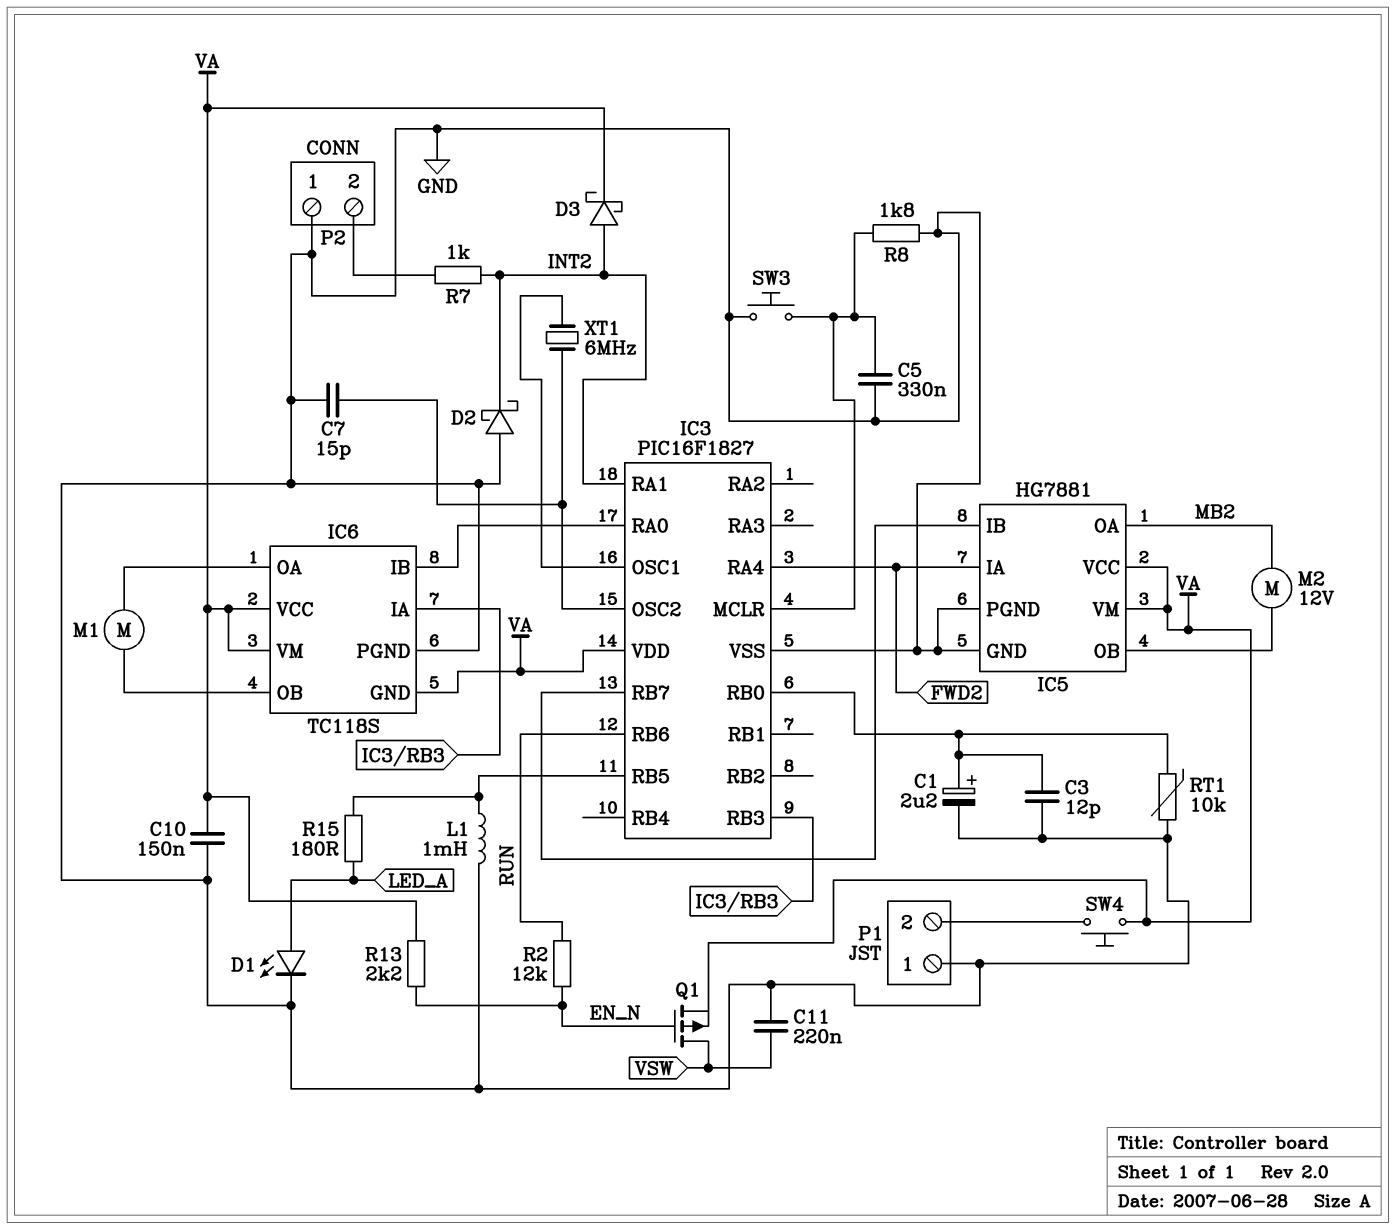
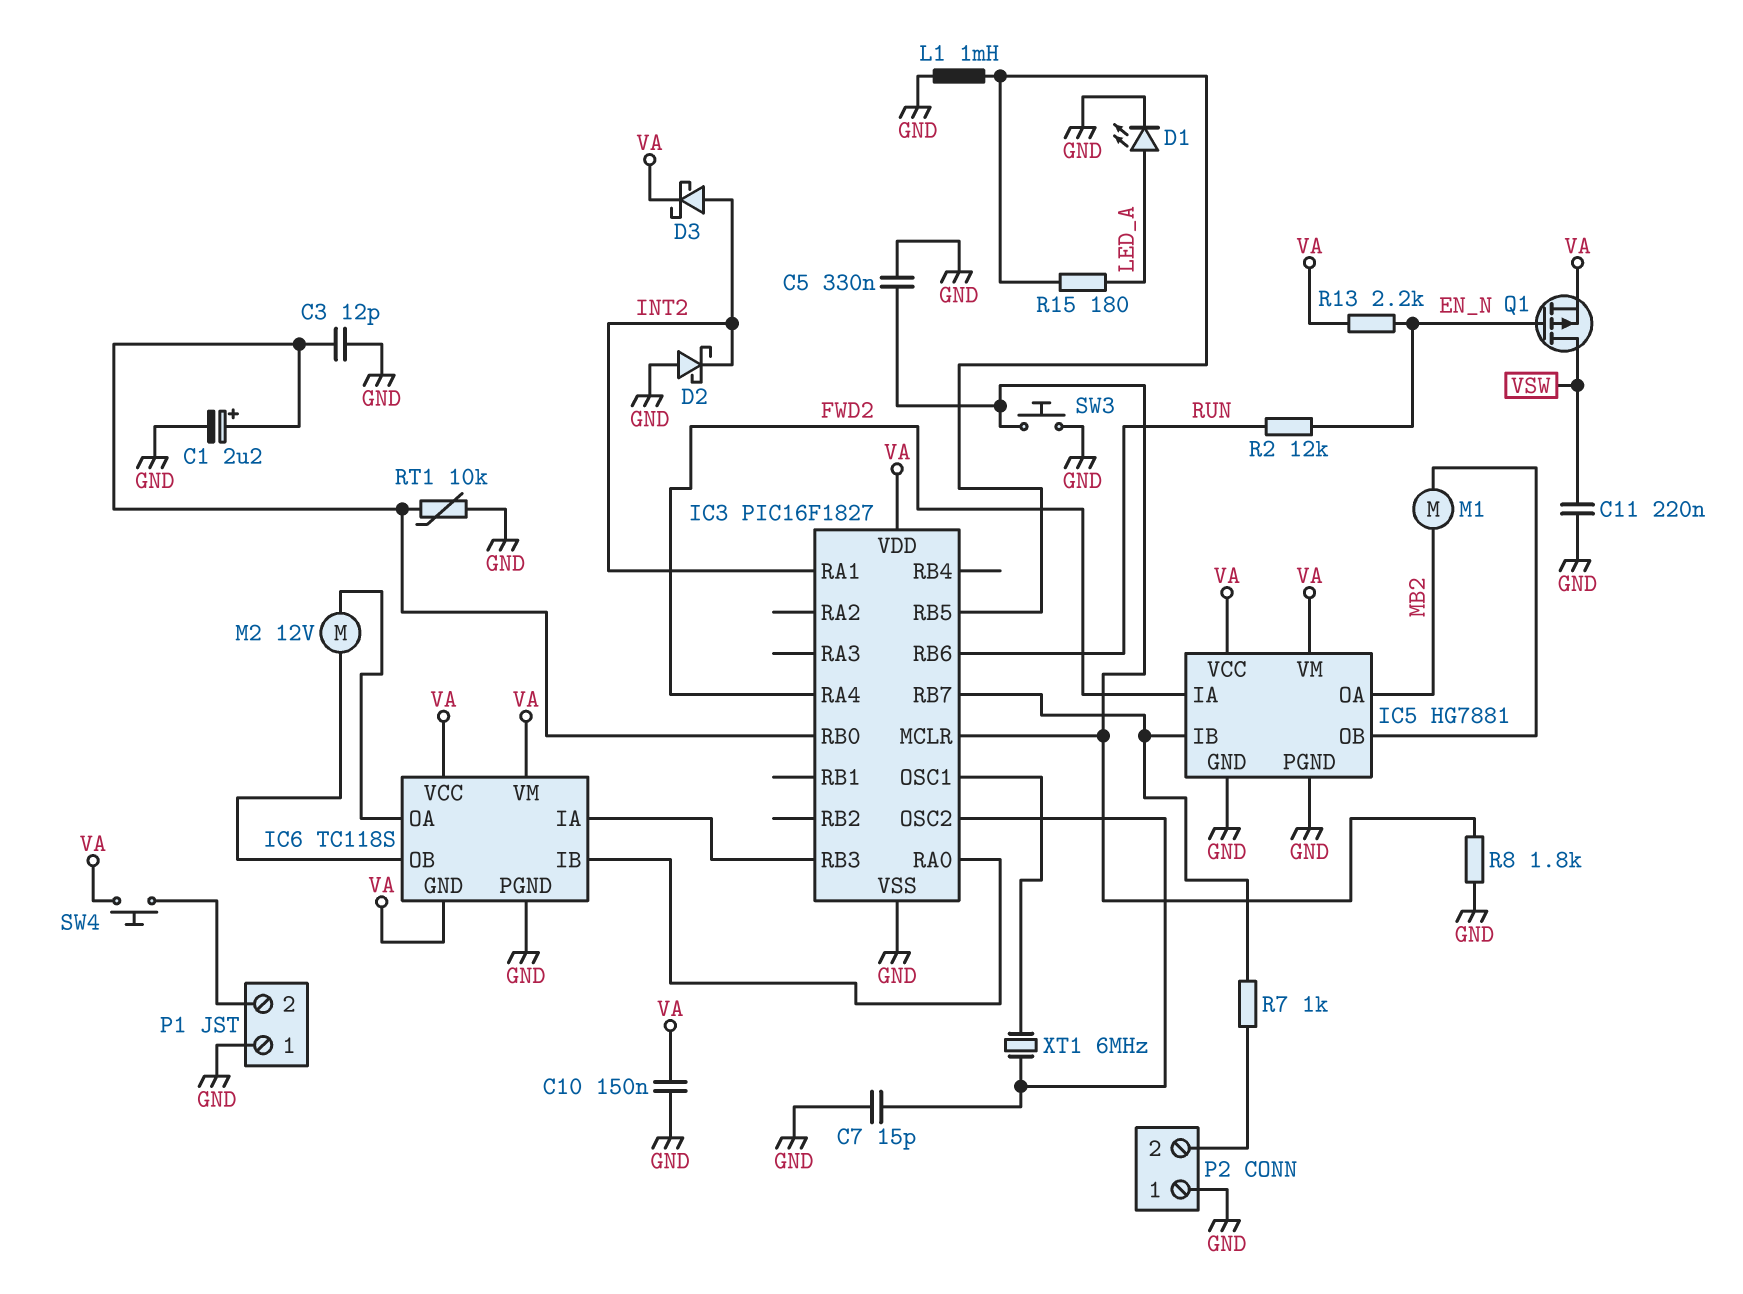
M1: motor (IC6/OA, IC6/OB) -> motor (IC5/OB, MB2)
M2: motor 12V (IC5/OB, MB2) -> motor 12V (IC6/OA, IC6/OB)
R7: 1k (INT2, P2/2) -> 1k (IC3/RB7, P2/2)

